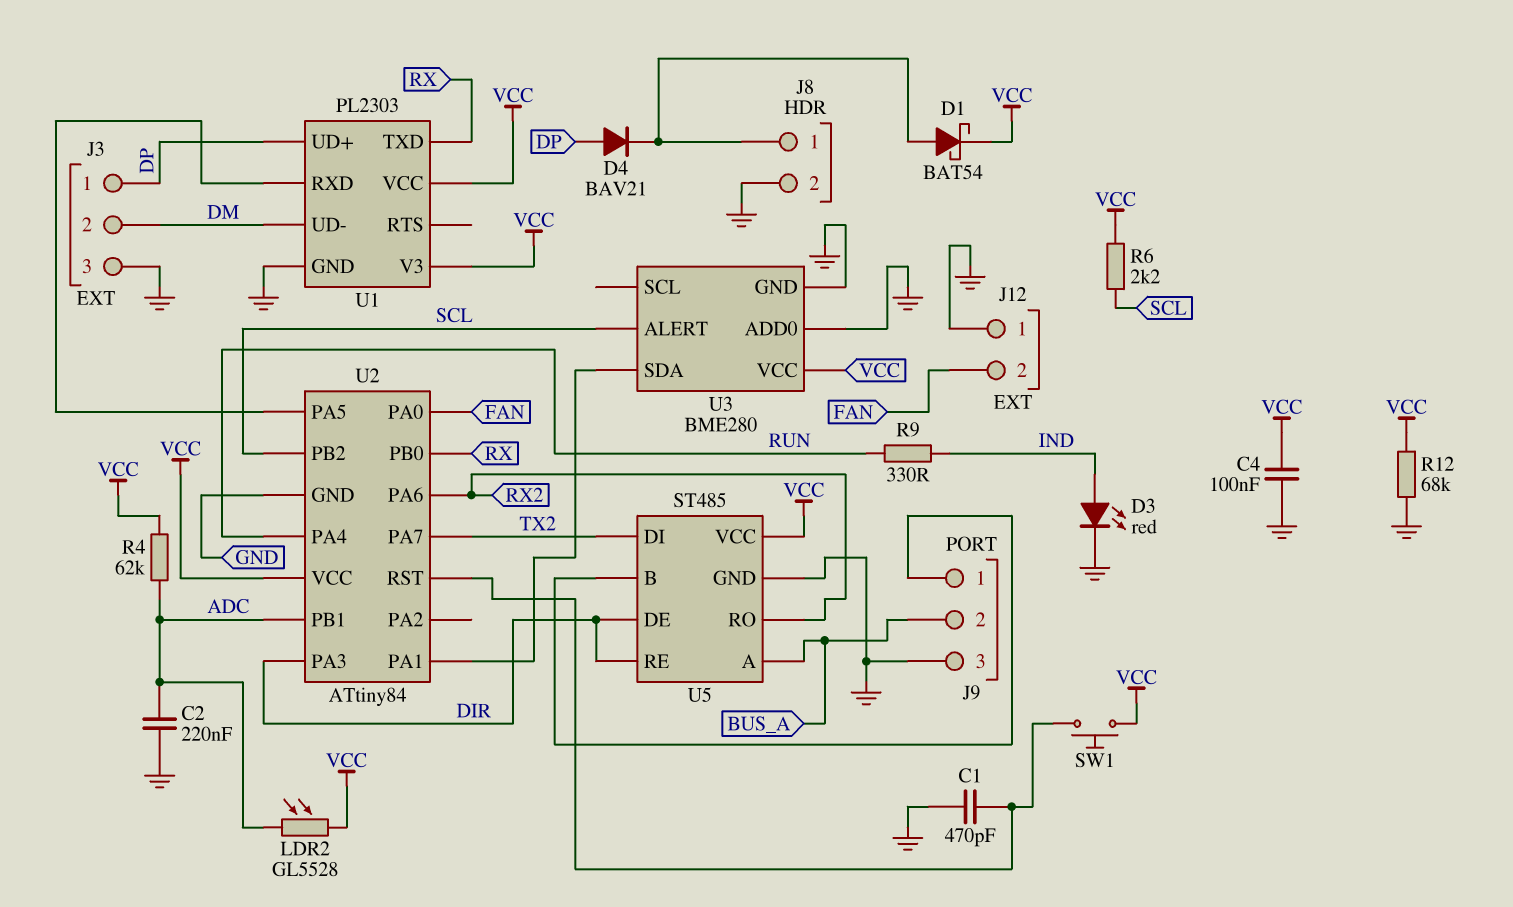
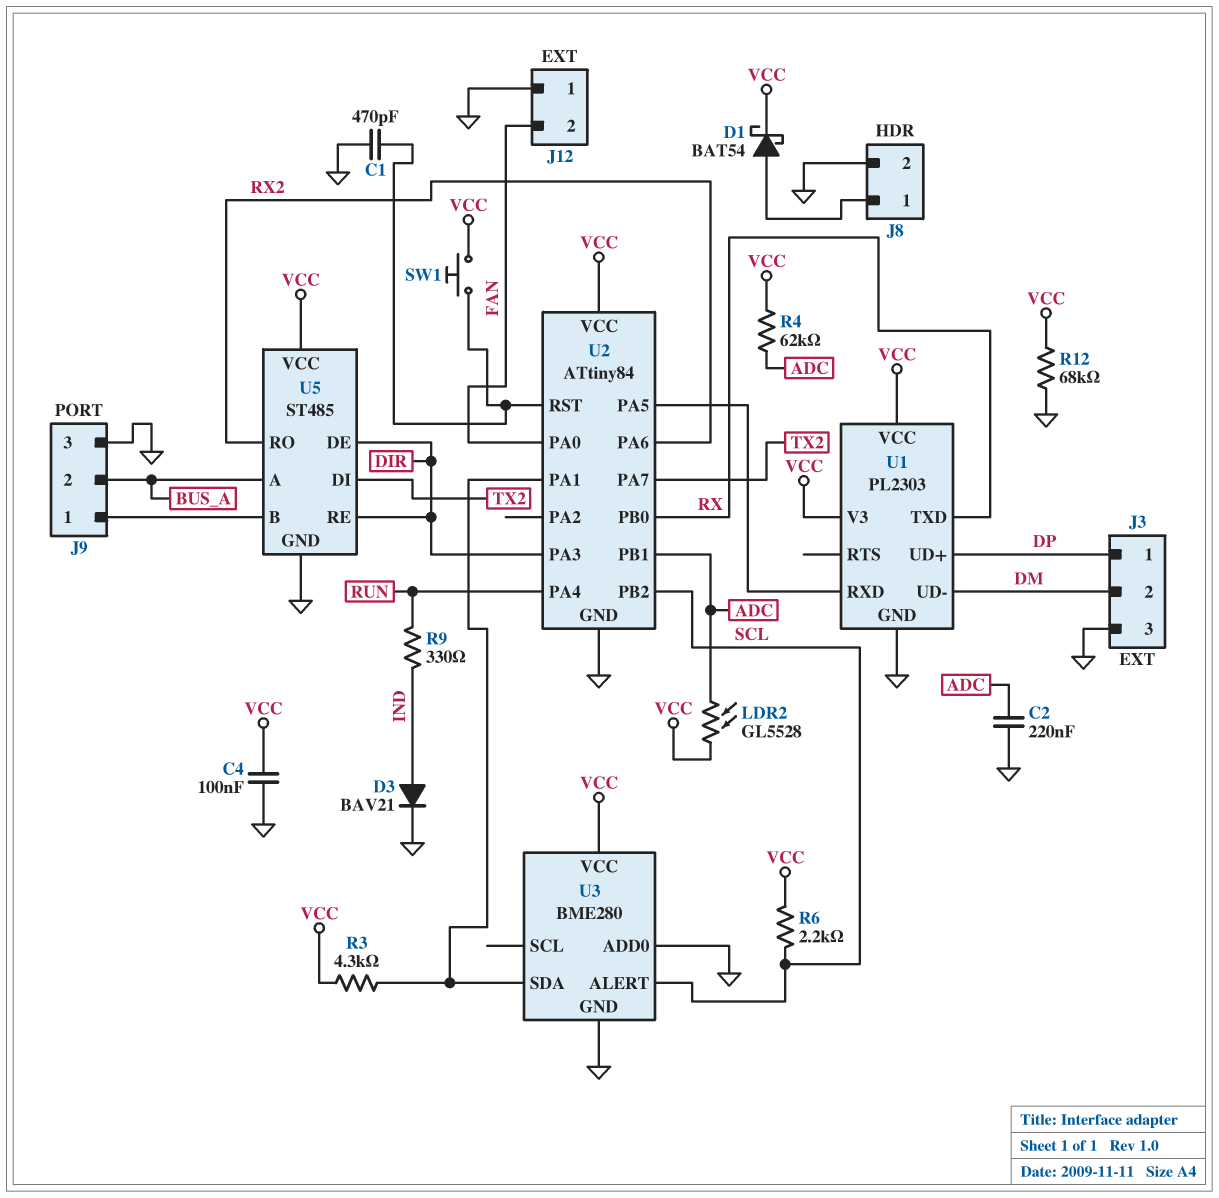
D3: LED red (A IND, K GND) -> diode BAV21 (A IND, K GND)
D4: diode BAV21 (A DP, K J8/1) -> none
R3: none -> 4.3k (U2/PA1, VCC)

